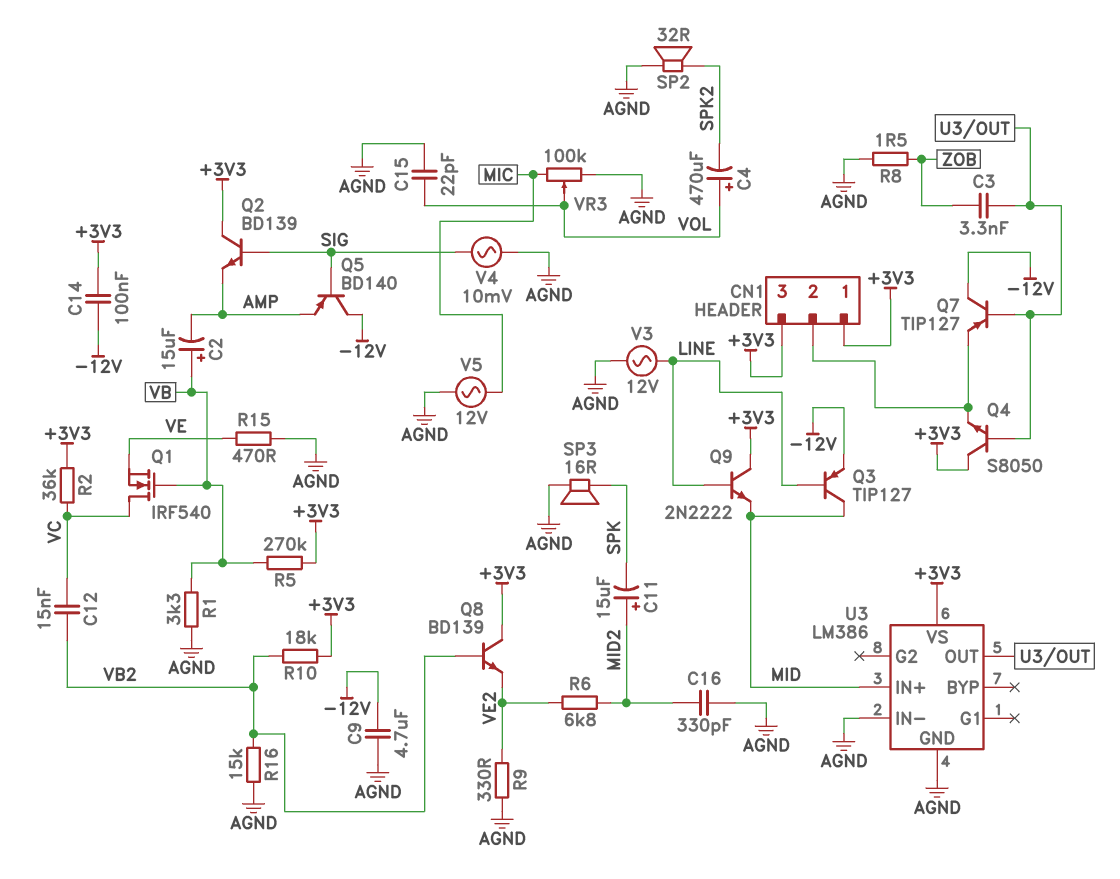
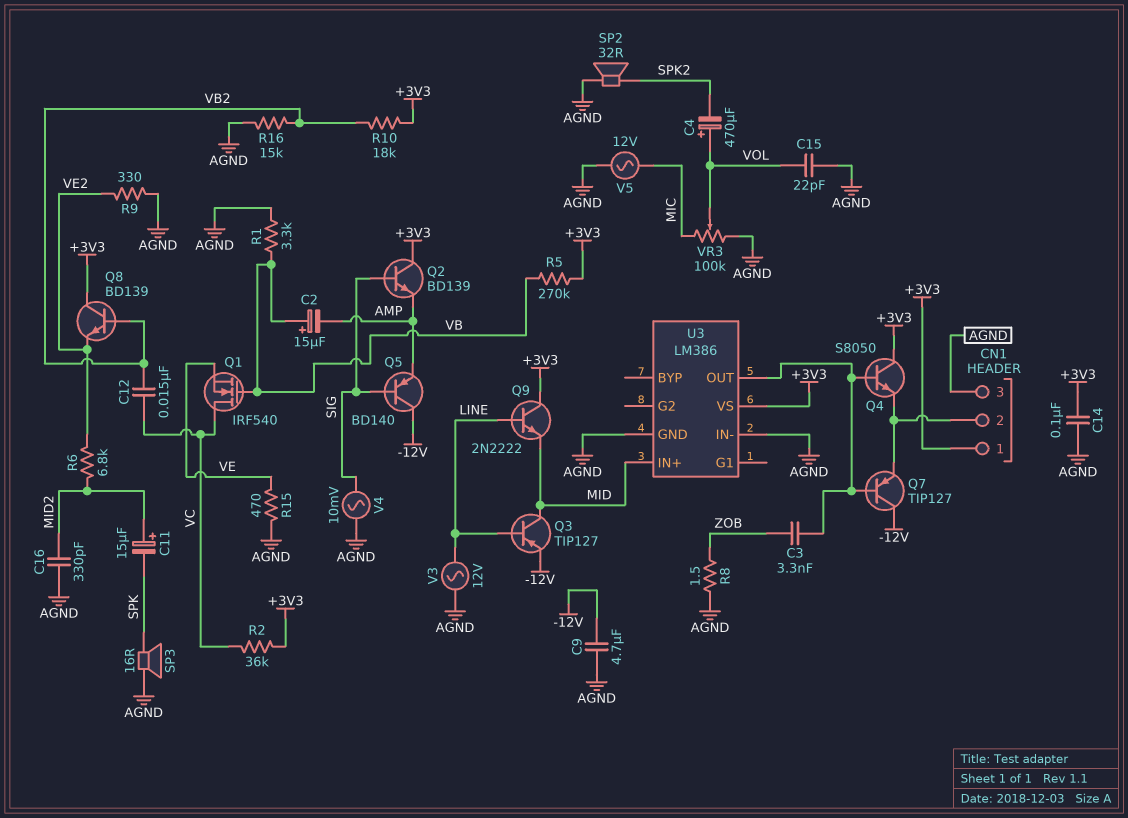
C14: 100nF (+3V3, -12V) -> 100nF (+3V3, AGND)
CN1 pin 3: +3V3 -> AGND

